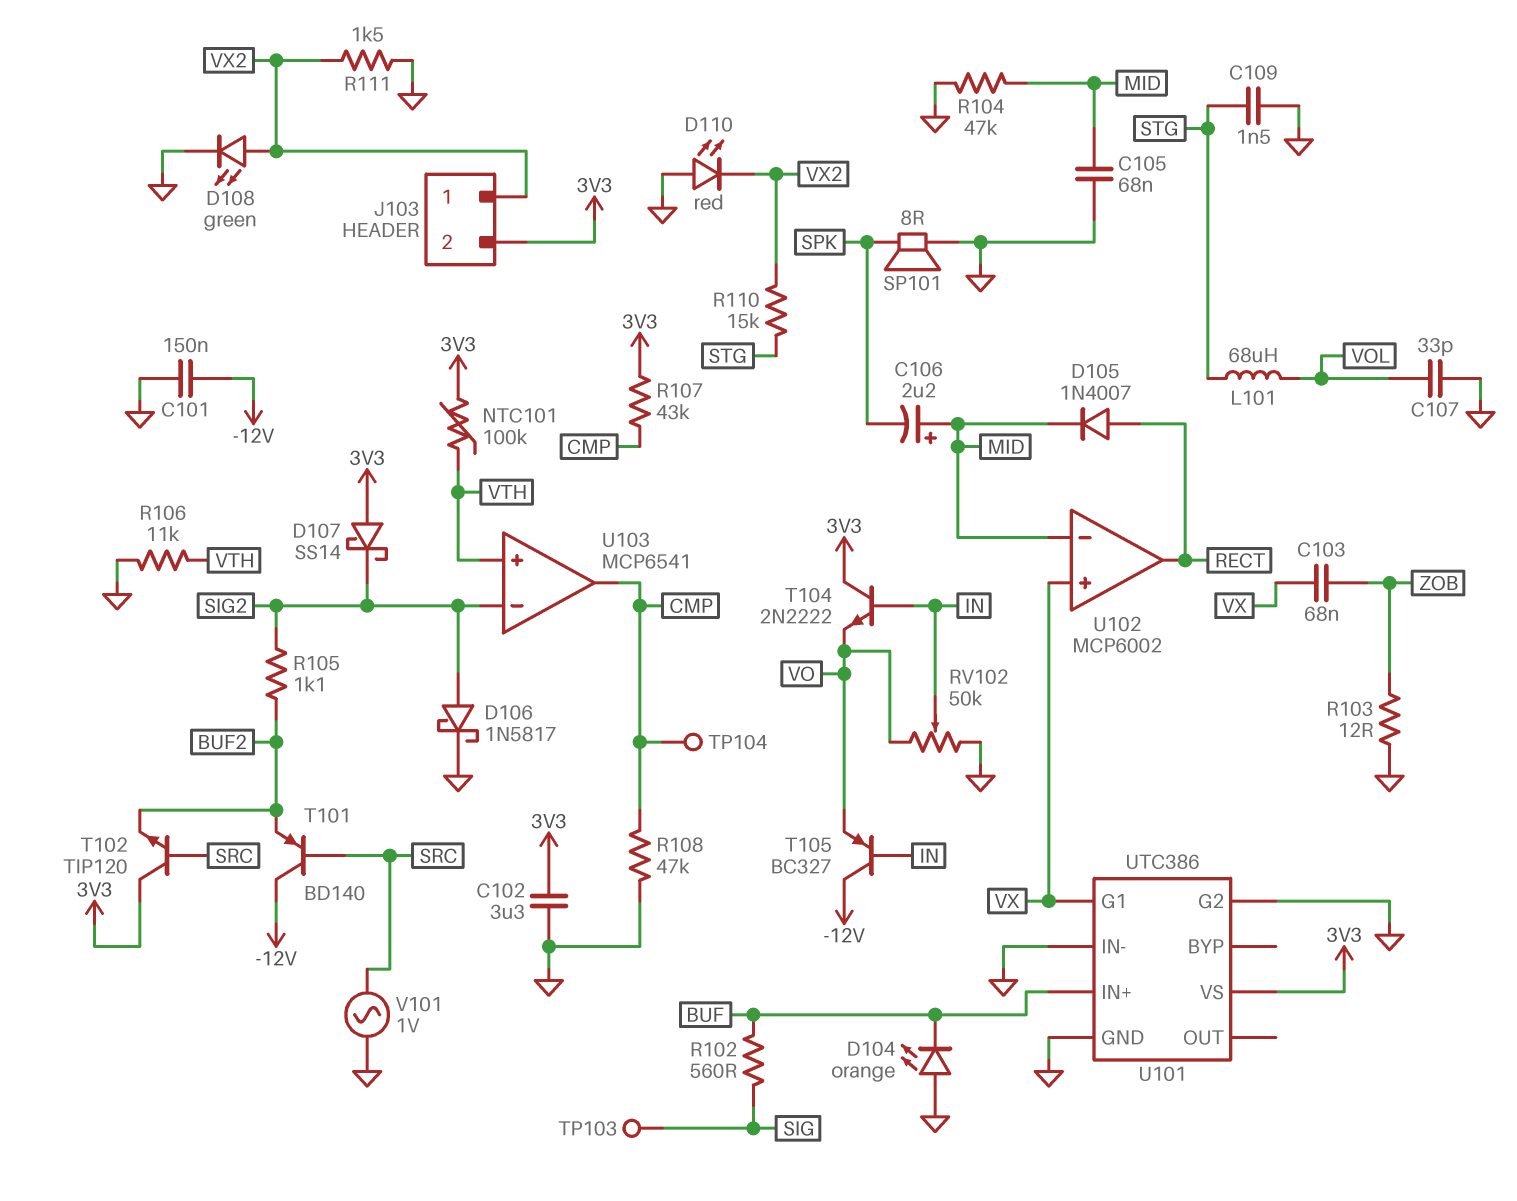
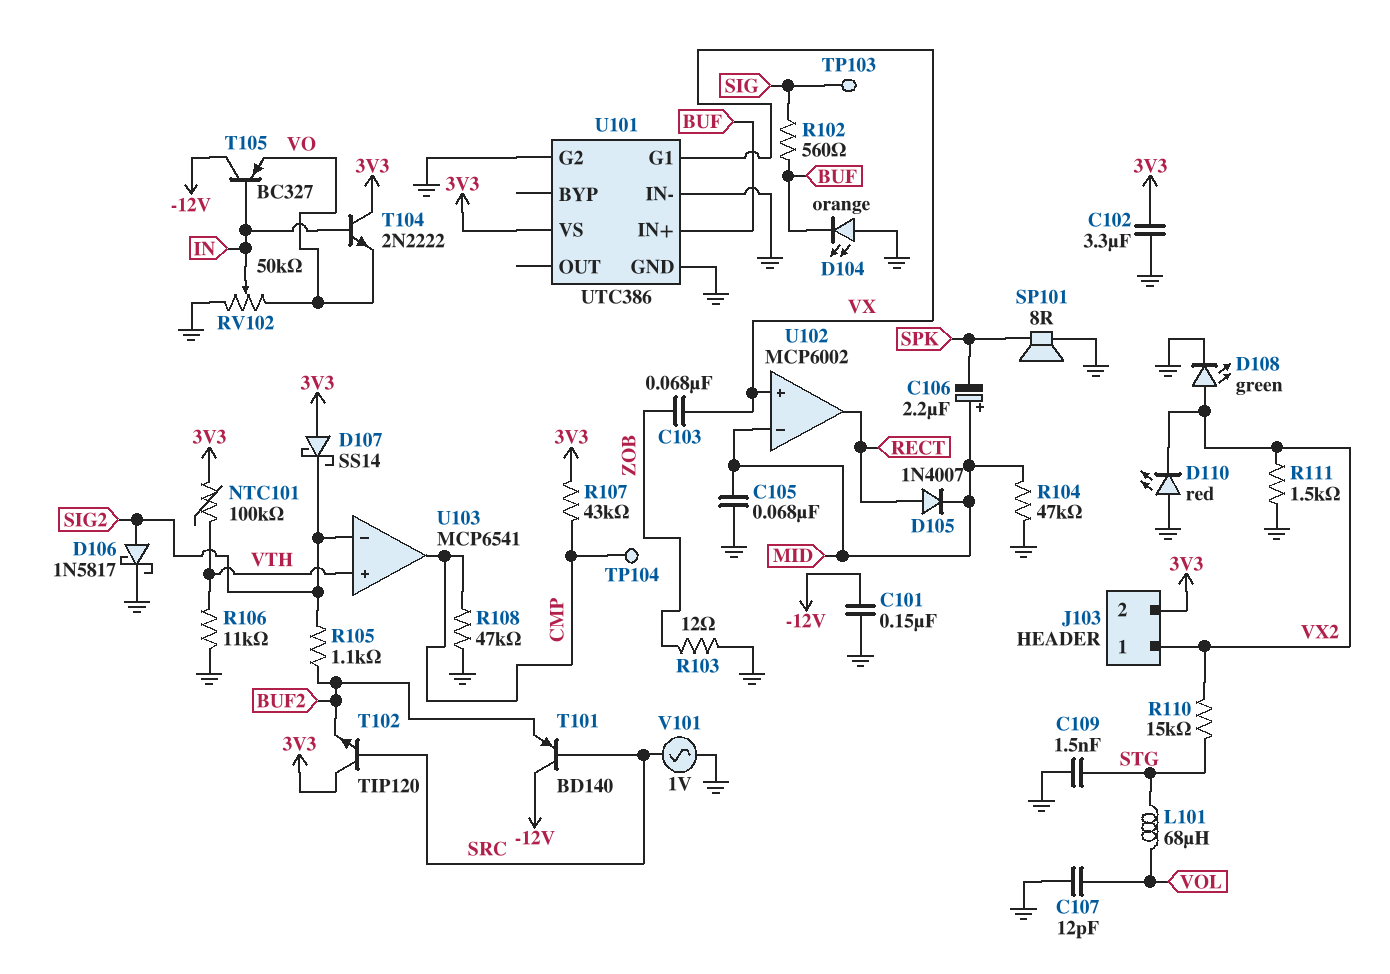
C107: 33pF (GND, VOL) -> 12pF (GND, VOL)

